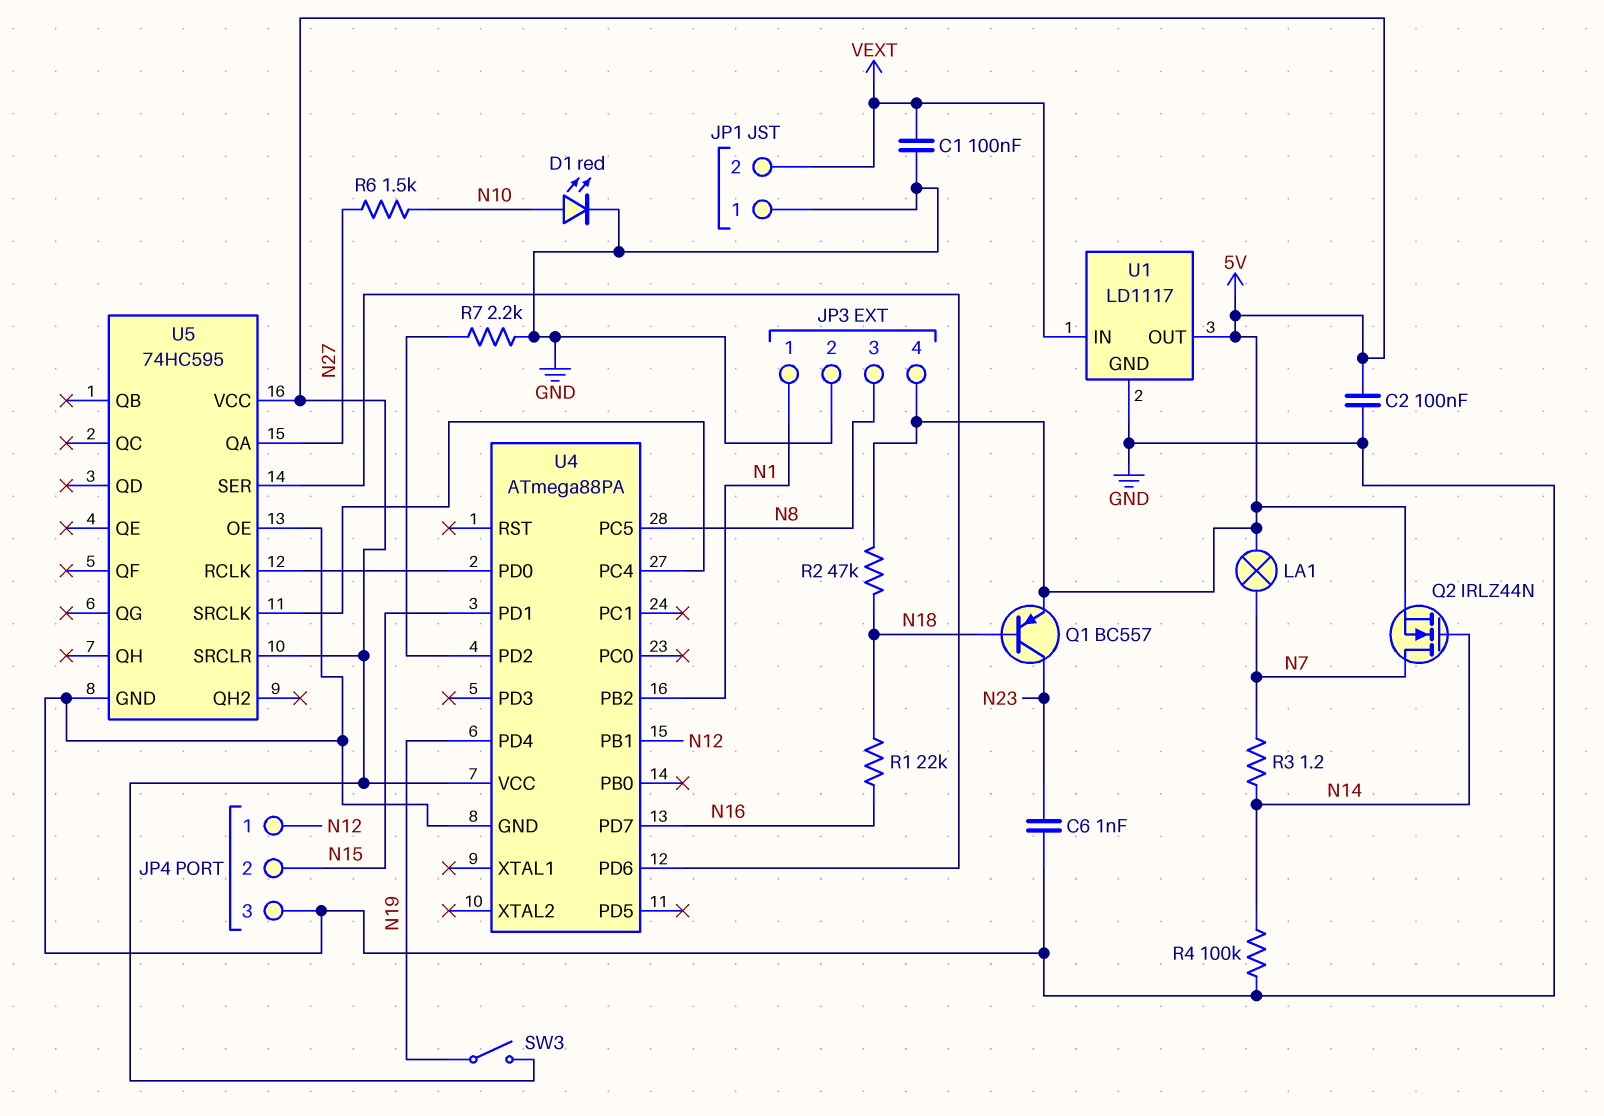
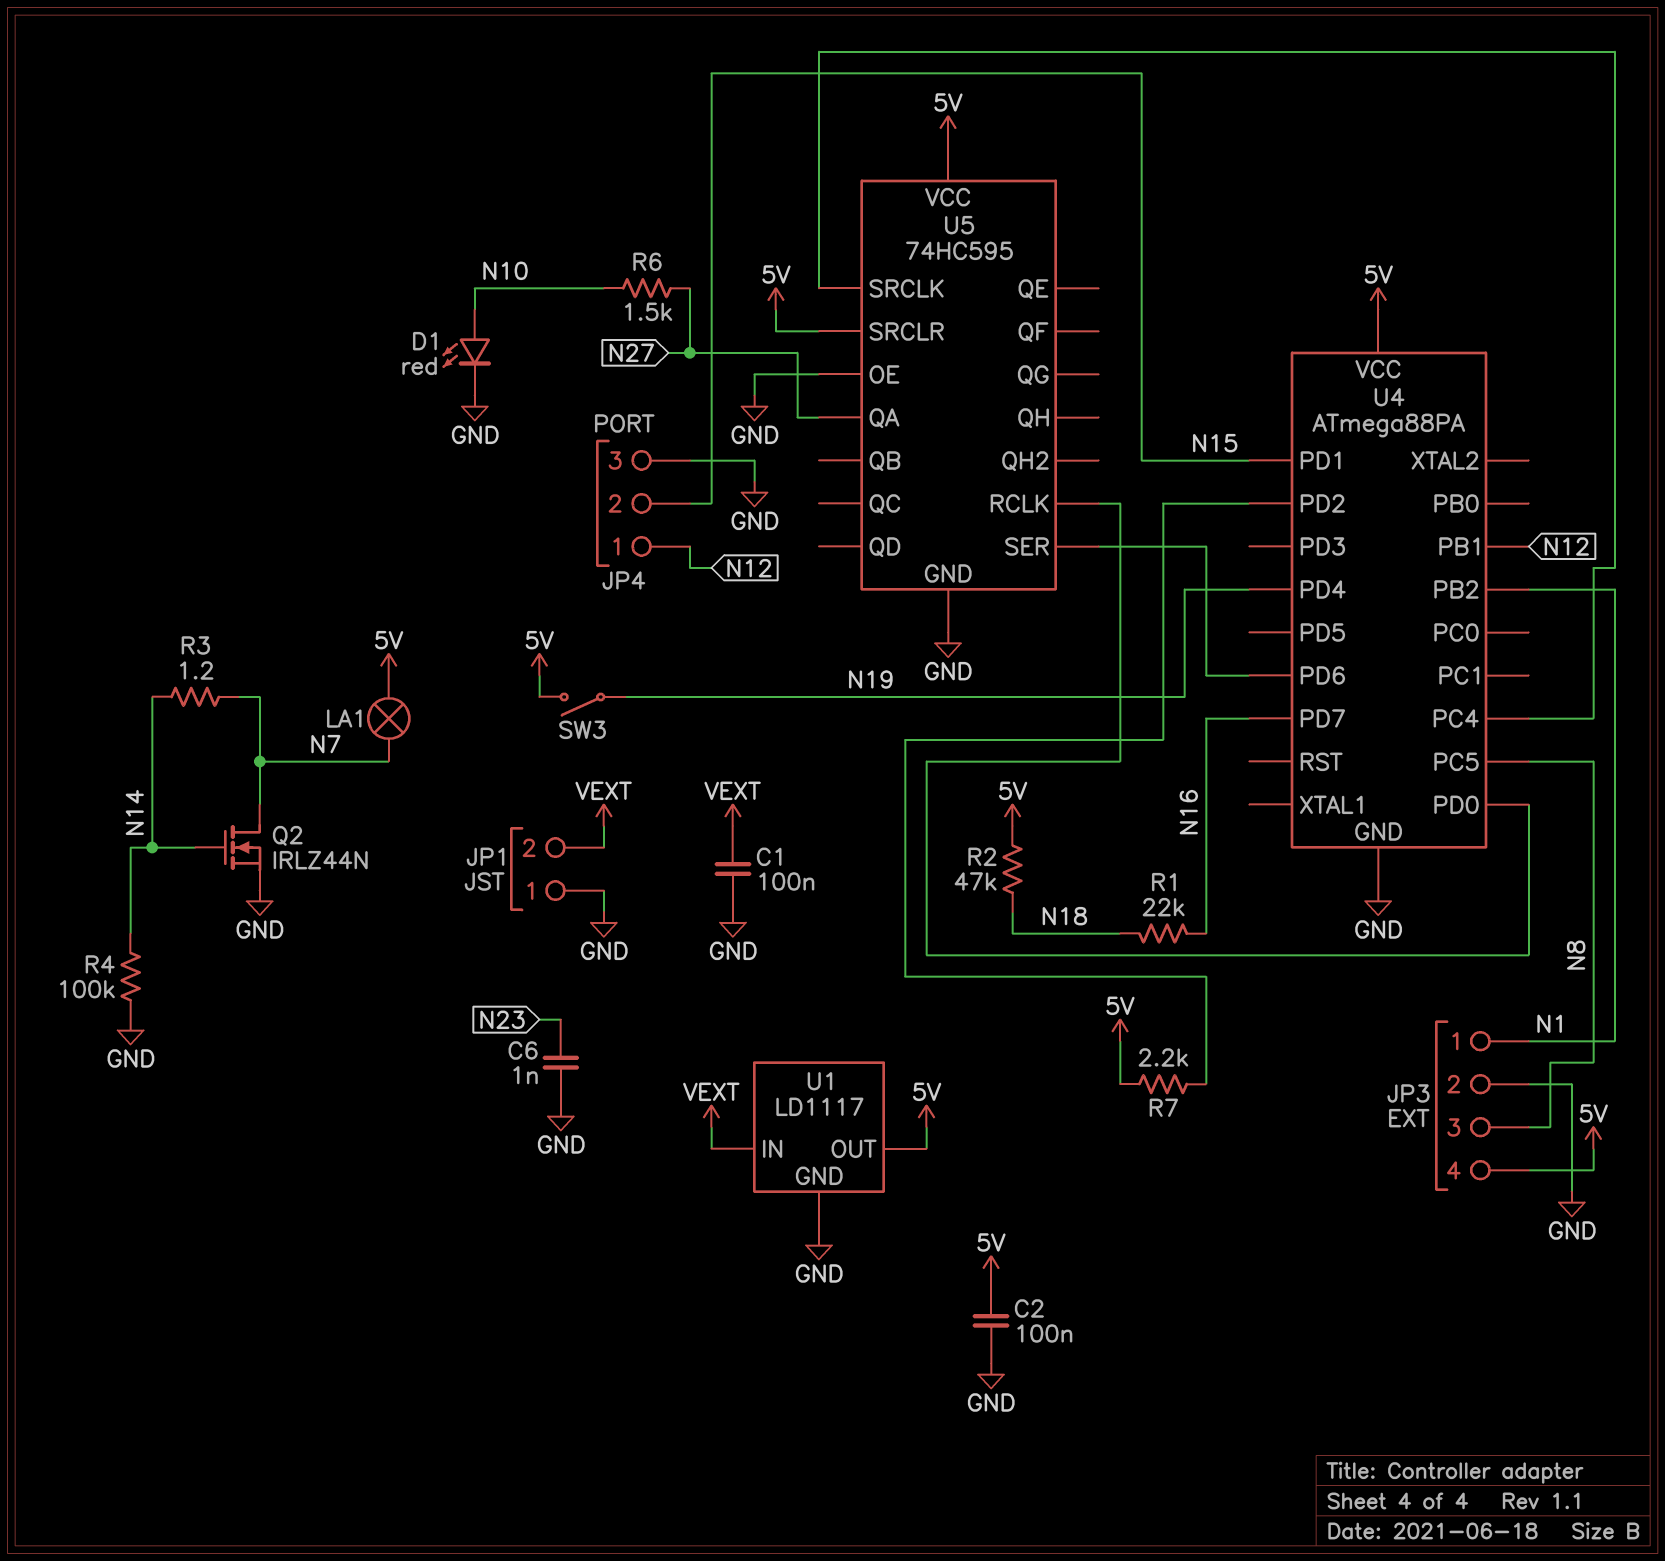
Q1: PNP BC557 (B N18, C N23, E 5V) -> none
Q2: NMOS IRLZ44N (G N14, D N7, S 5V) -> NMOS IRLZ44N (G N14, D N7, S GND)
R7: 2.2k (GND, U4/PD2) -> 2.2k (5V, U4/PD2)

